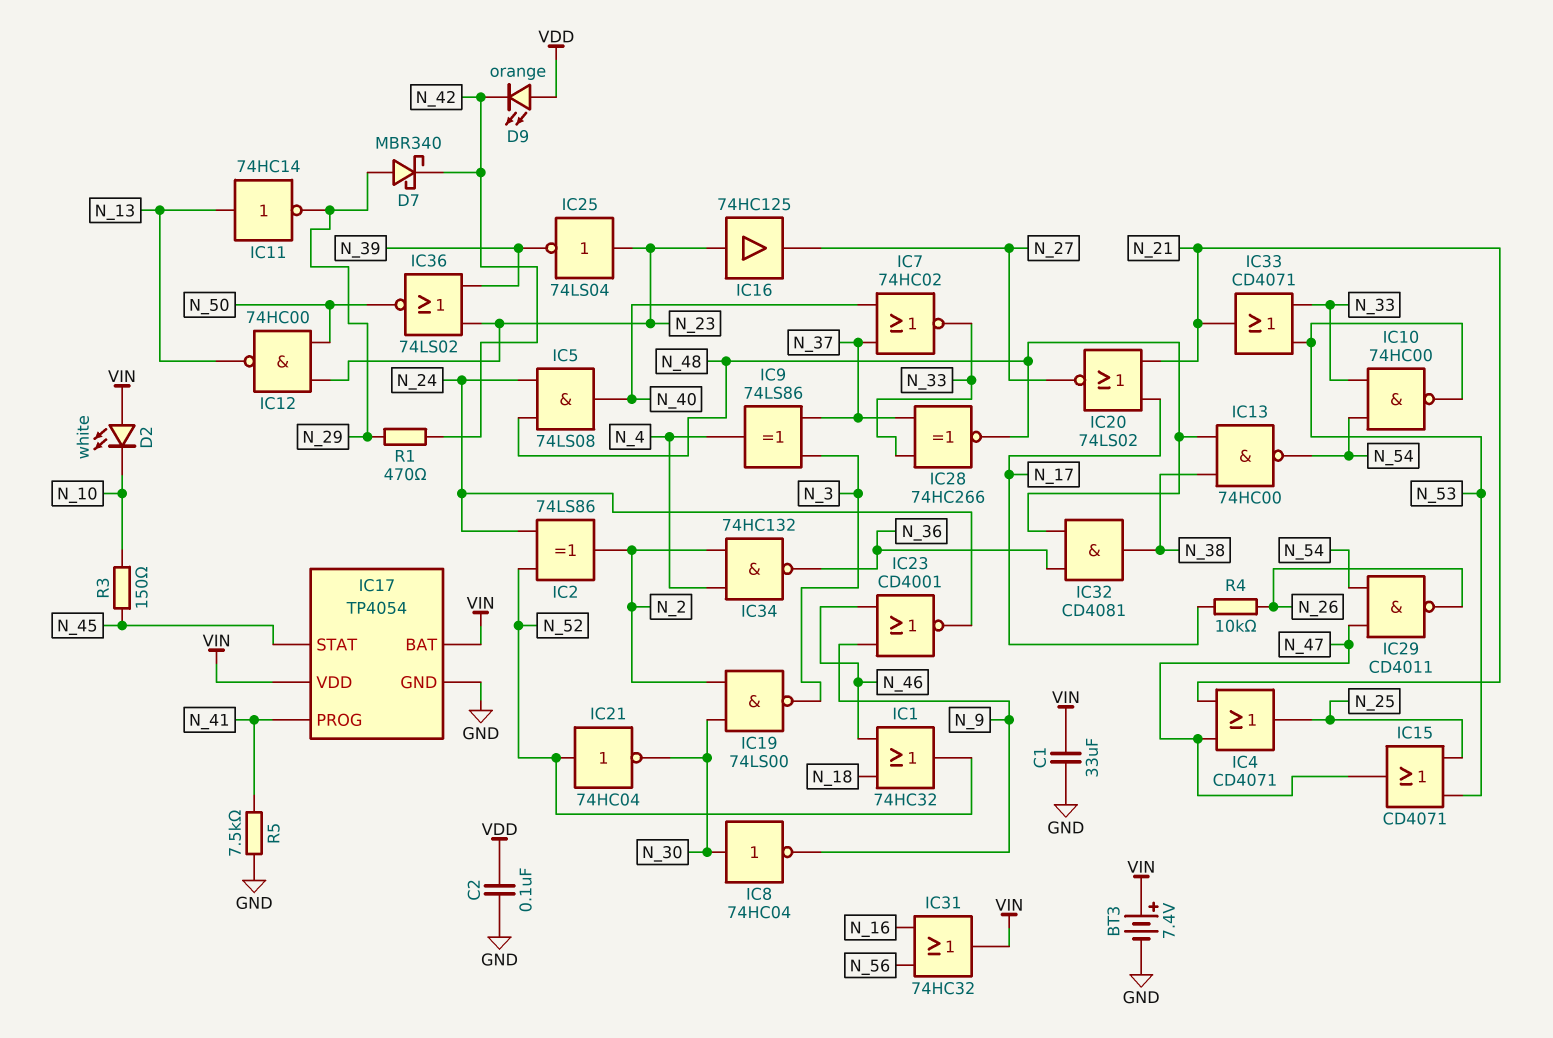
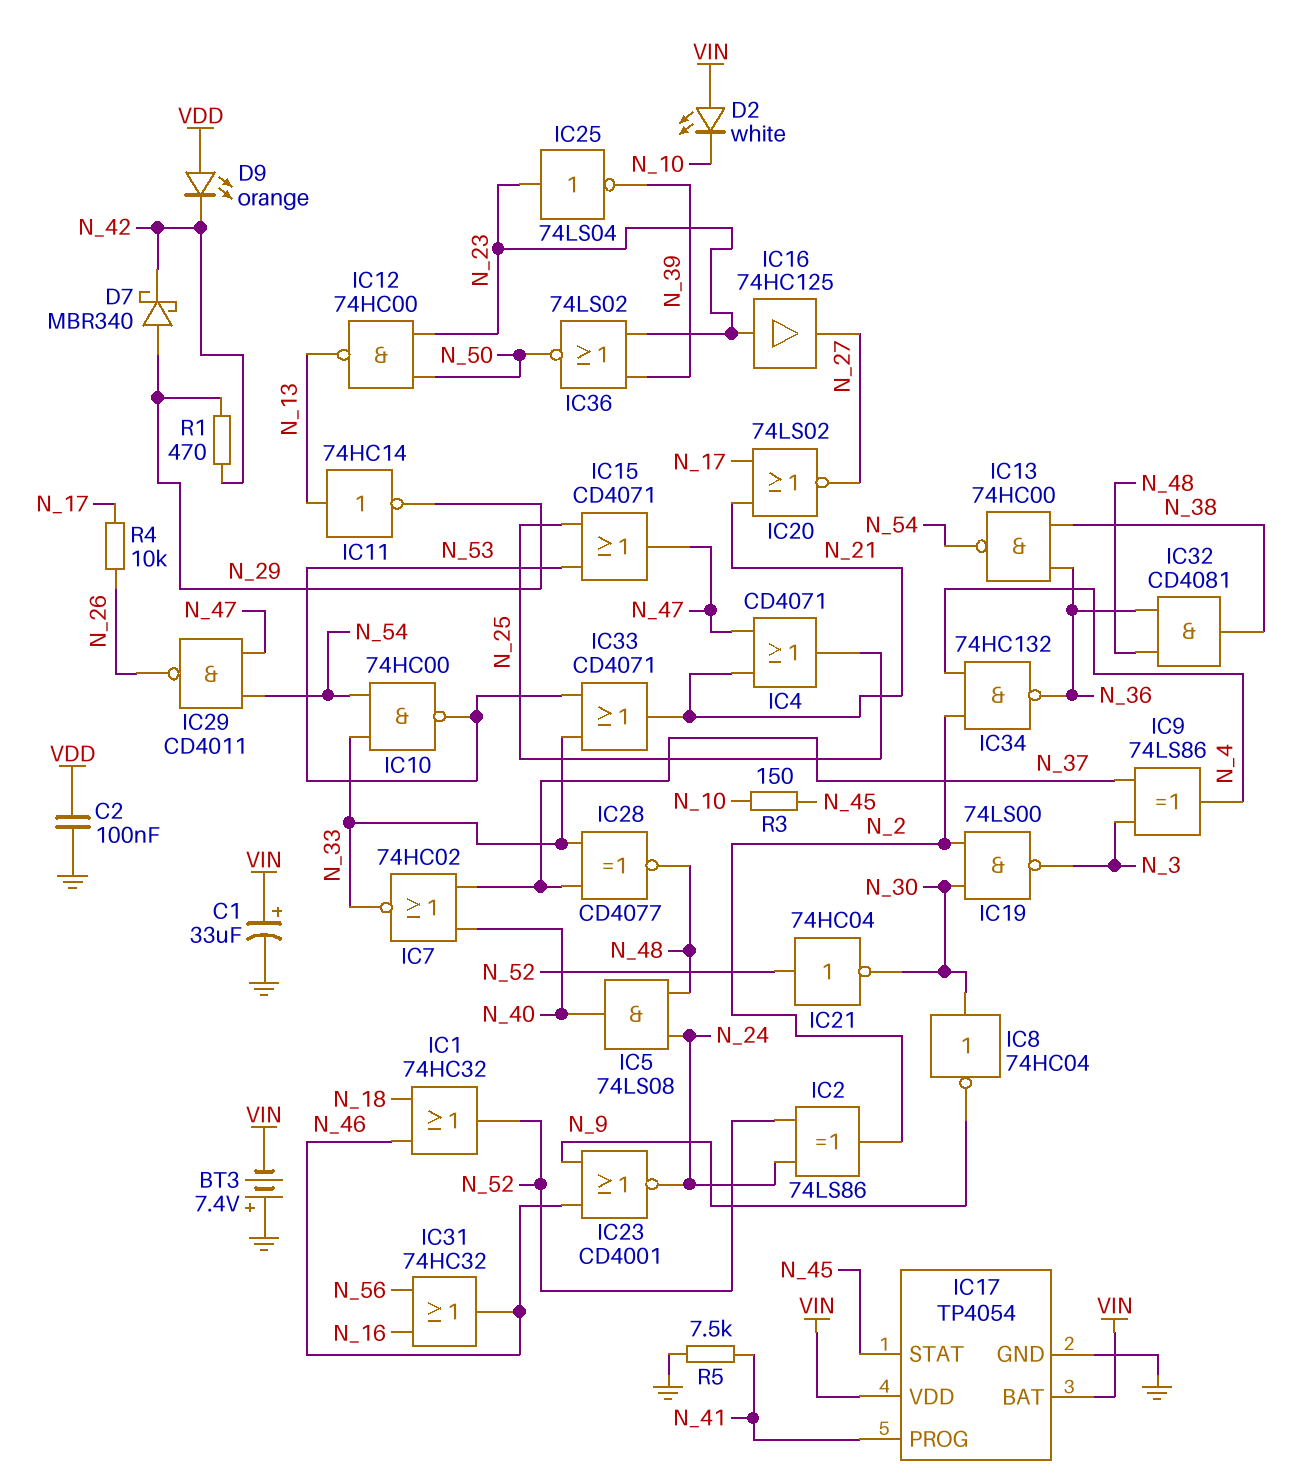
BT3: 7.4V (plus VIN, minus GND) -> 7.4V (plus GND, minus VIN)
C1: 33uF (GND, VIN) -> 33uF (plus VIN, minus GND)
IC13: NAND 74HC00 (in N_38, in N_48, out N_54) -> NAND 74HC00 (in N_36, in N_38, out N_54)
IC28: XNOR 74HC266 (in N_33, in N_37, out N_48) -> XNOR CD4077 (in N_33, in N_37, out N_48)
IC31: OR 74HC32 (in N_16, in N_56, out VIN) -> OR 74HC32 (in N_16, in N_56, out N_46)

